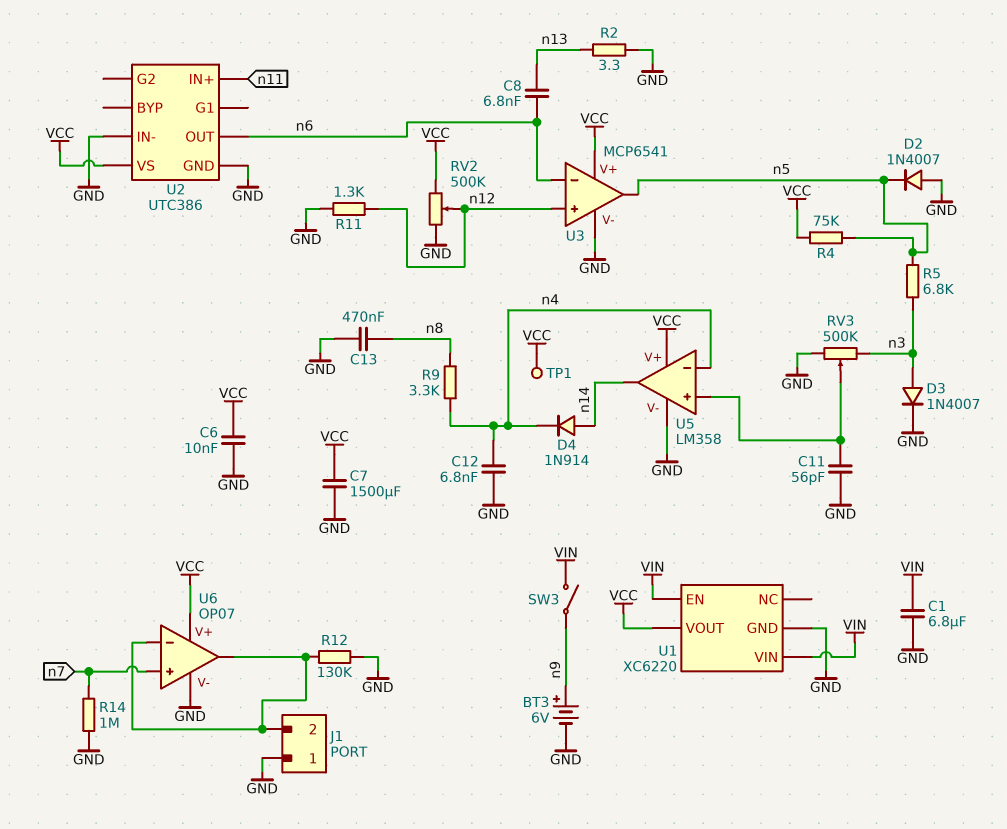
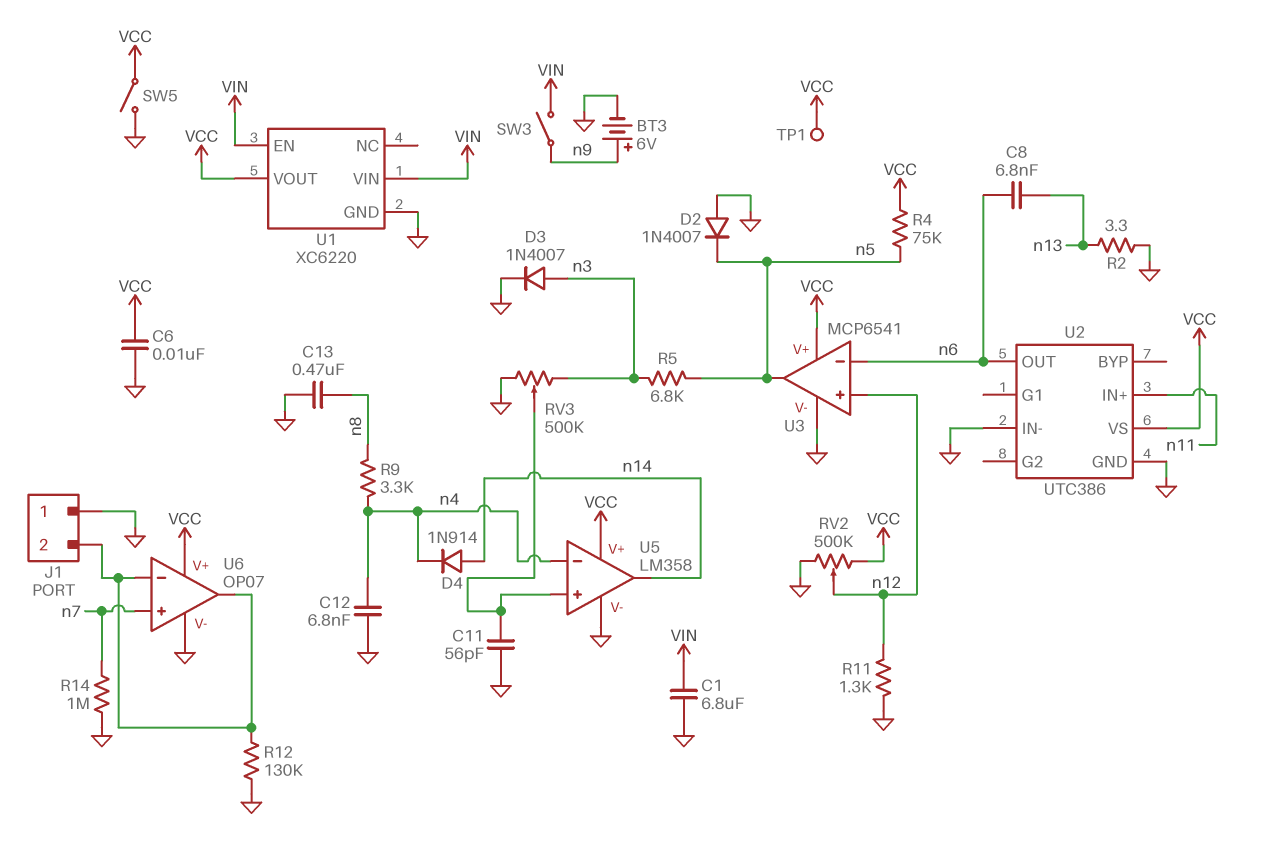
C7: 1500uF (GND, VCC) -> none
SW5: none -> switch (GND, VCC)

